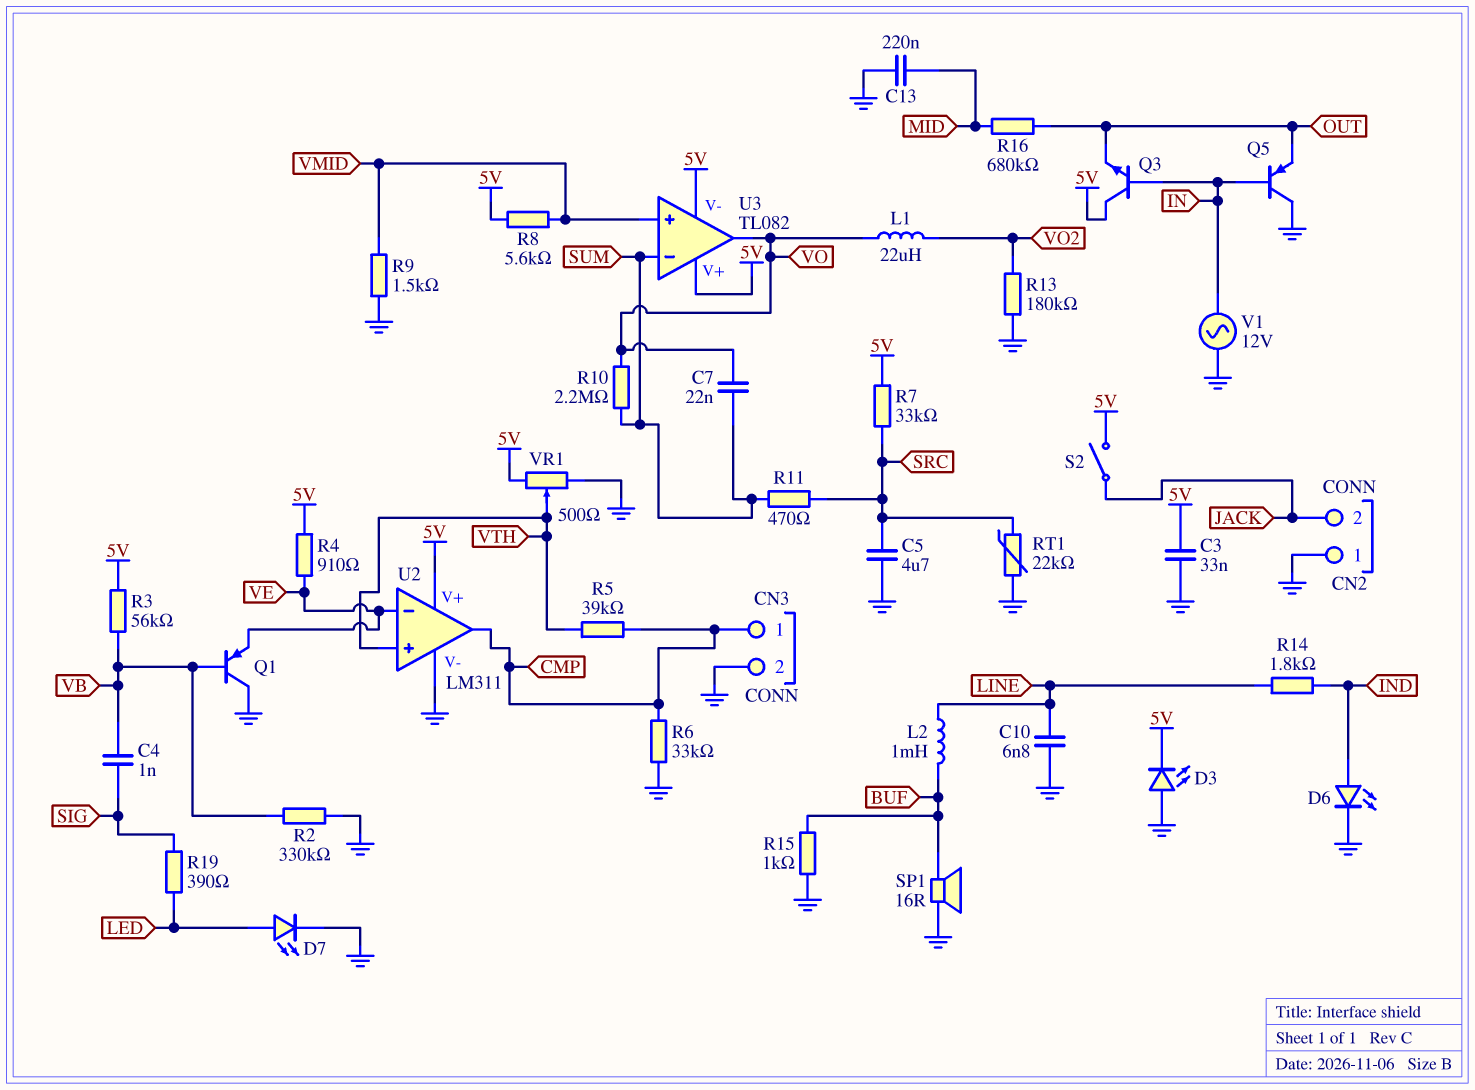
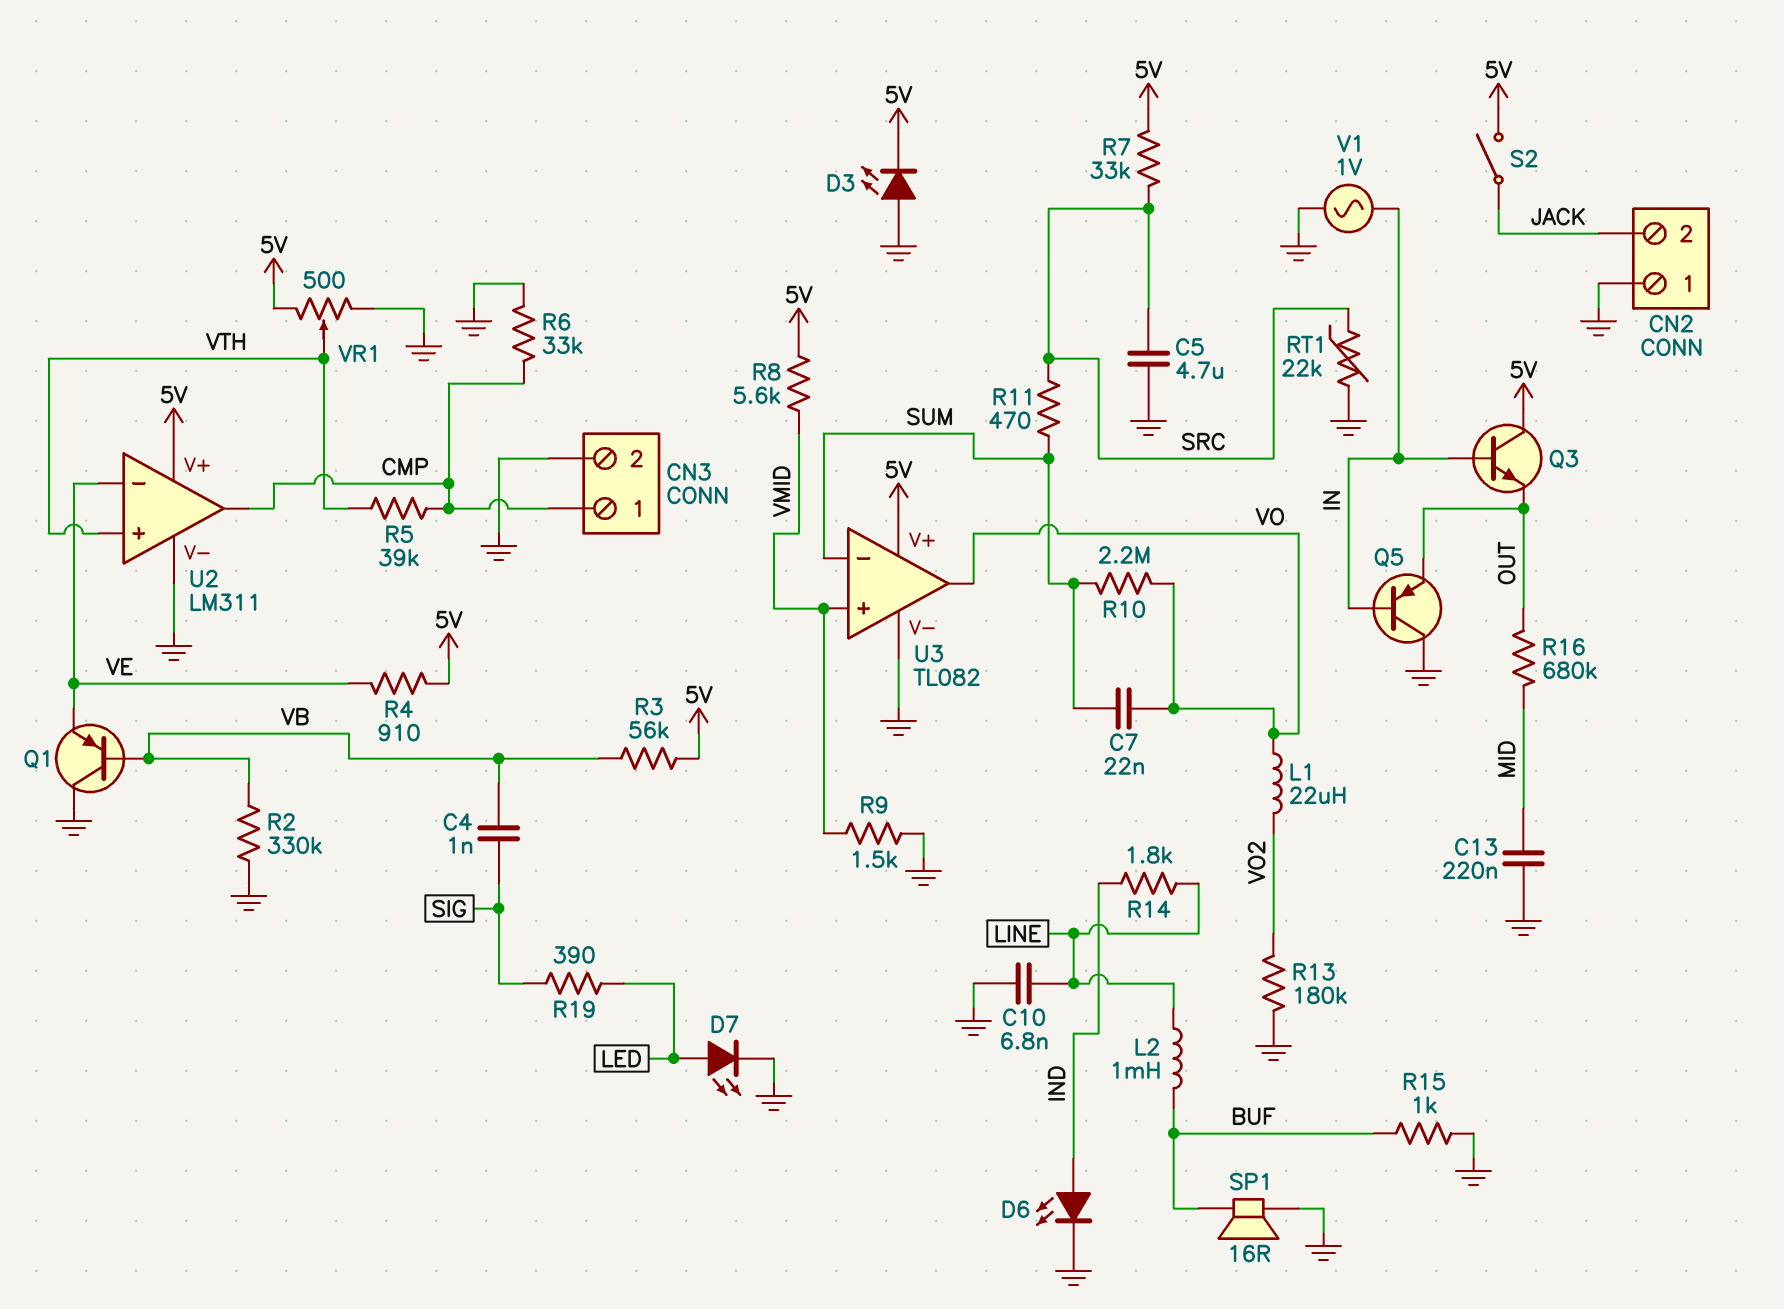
C3: 33nF (5V, GND) -> none
U3 pin V-: 5V -> GND
V1: AC 12V (GND, IN) -> AC 1V (GND, IN)

